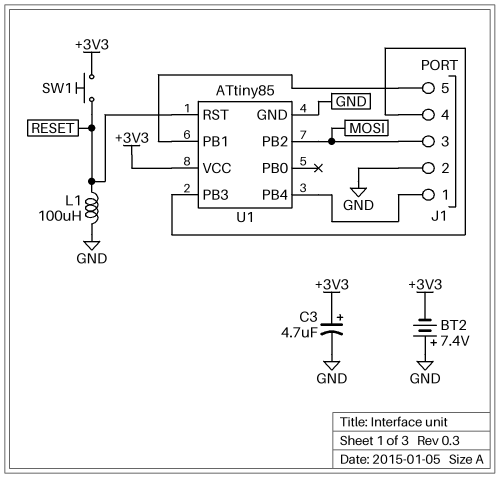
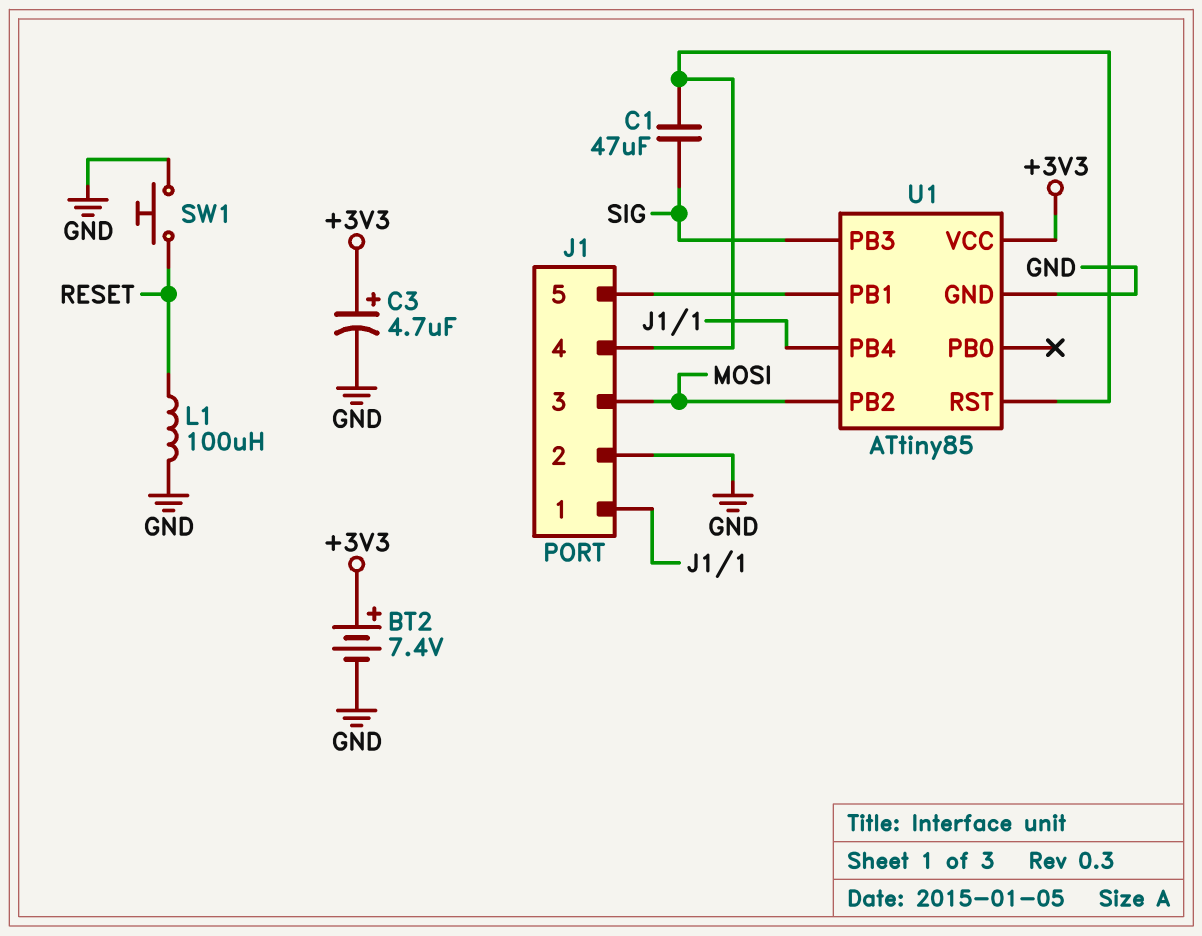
BT2: 7.4V (plus GND, minus +3V3) -> 7.4V (plus +3V3, minus GND)
C1: none -> 47uF (J1/4, SIG)
SW1: button (+3V3, RESET) -> button (GND, RESET)
U1 pin PB3: J1/4 -> SIG
U1 pin RST: RESET -> J1/4

